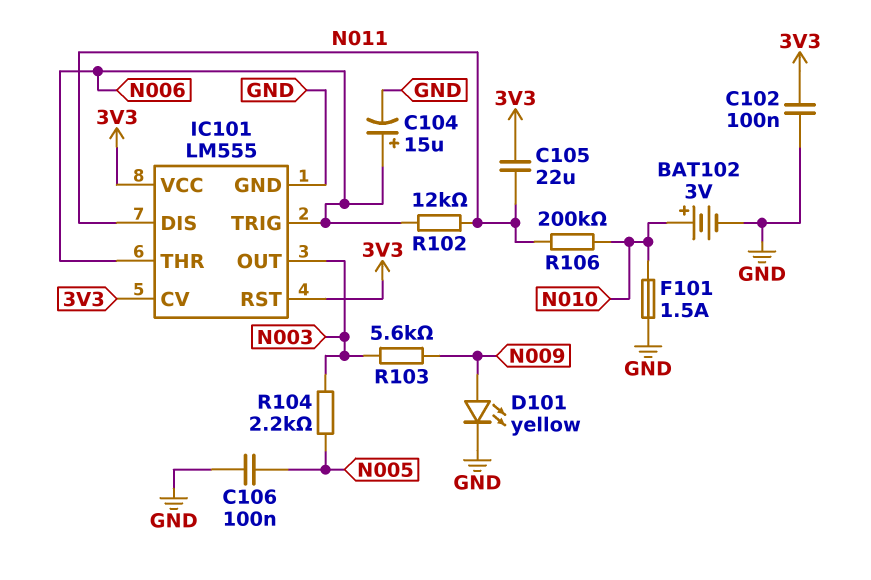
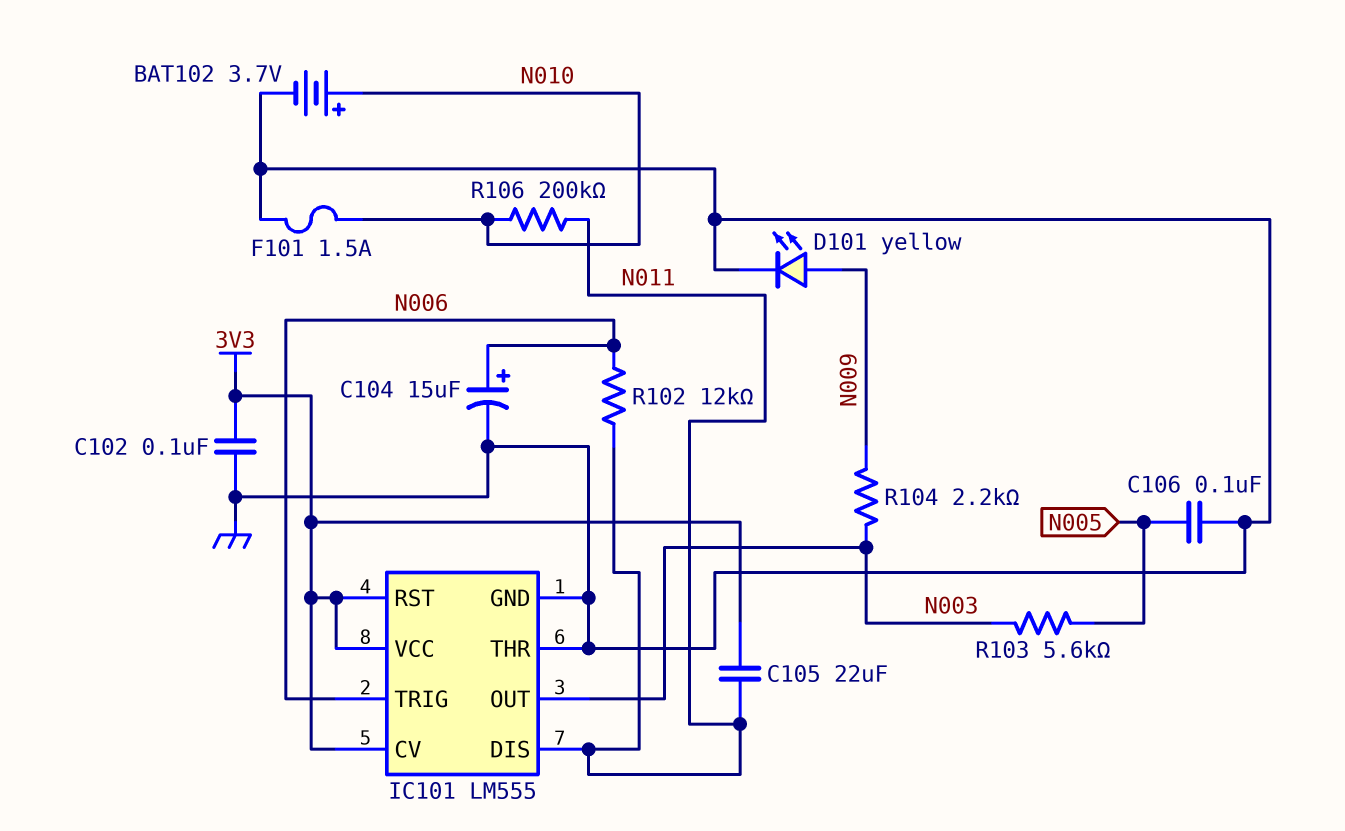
BAT102: 3V (plus N010, minus GND) -> 3.7V (plus N010, minus GND)
IC101 pin THR: N006 -> GND
R103: 5.6k (N003, N009) -> 5.6k (N003, N005)
R104: 2.2k (N003, N005) -> 2.2k (N003, N009)

